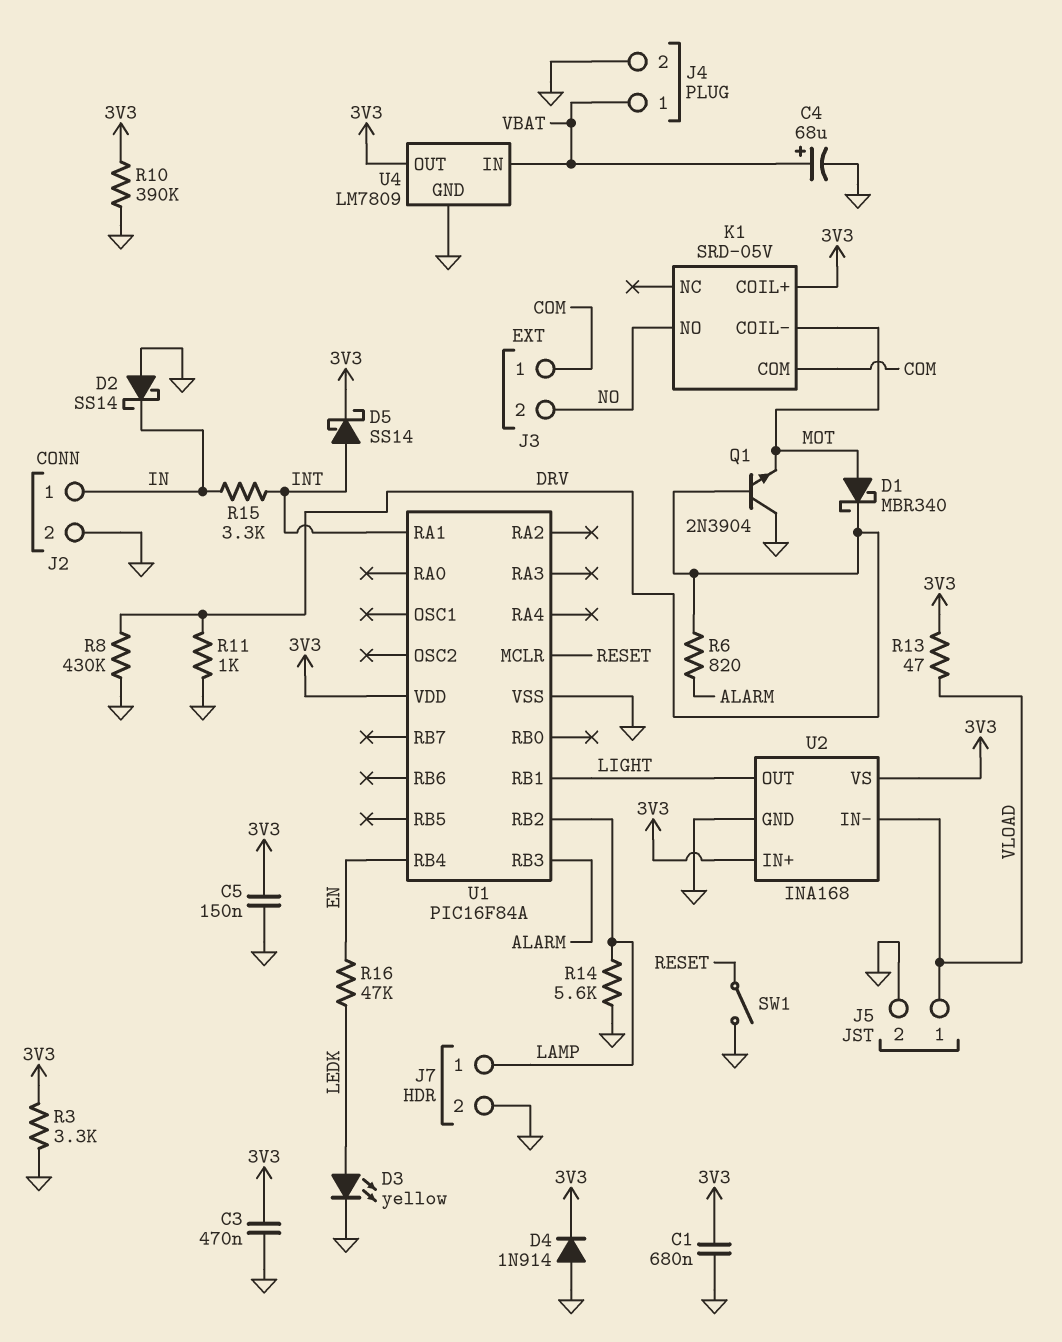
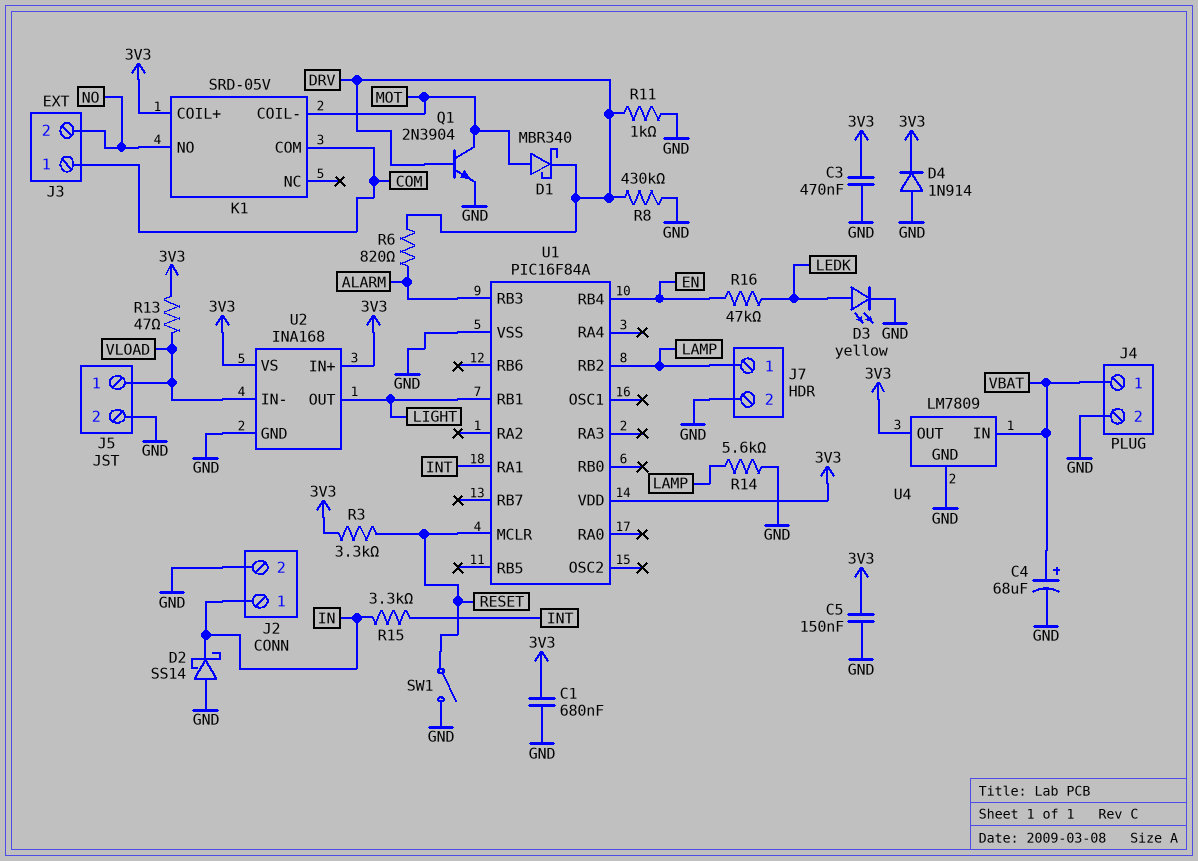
D5: schottky SS14 (A INT, K 3V3) -> none
Q1: NPN 2N3904 (B DRV, C GND, E MOT) -> NPN 2N3904 (B DRV, C MOT, E GND)
R3: 3.3k (3V3, GND) -> 3.3k (3V3, RESET)
R10: 390k (3V3, GND) -> none

